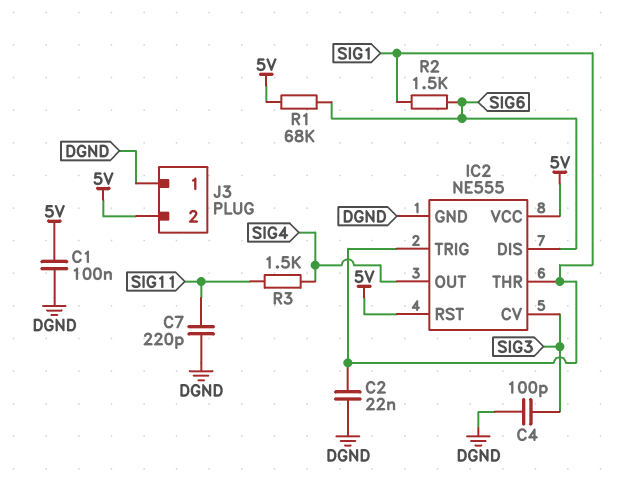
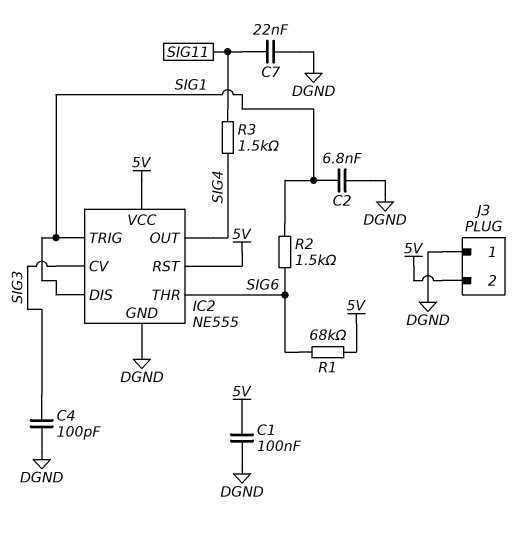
C2: 22nF (DGND, SIG1) -> 6.8nF (DGND, SIG1)
C7: 220pF (DGND, SIG11) -> 22nF (DGND, SIG11)
IC2 pin DIS: SIG6 -> SIG1
IC2 pin THR: SIG1 -> SIG6

